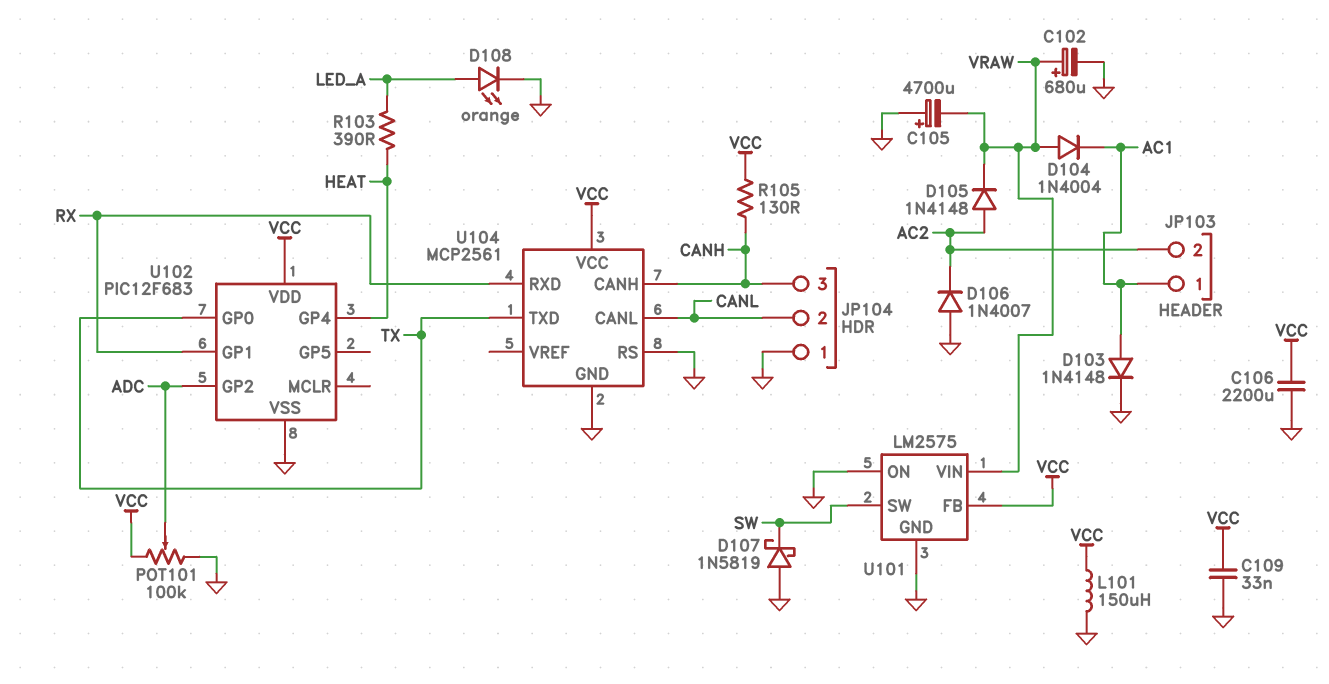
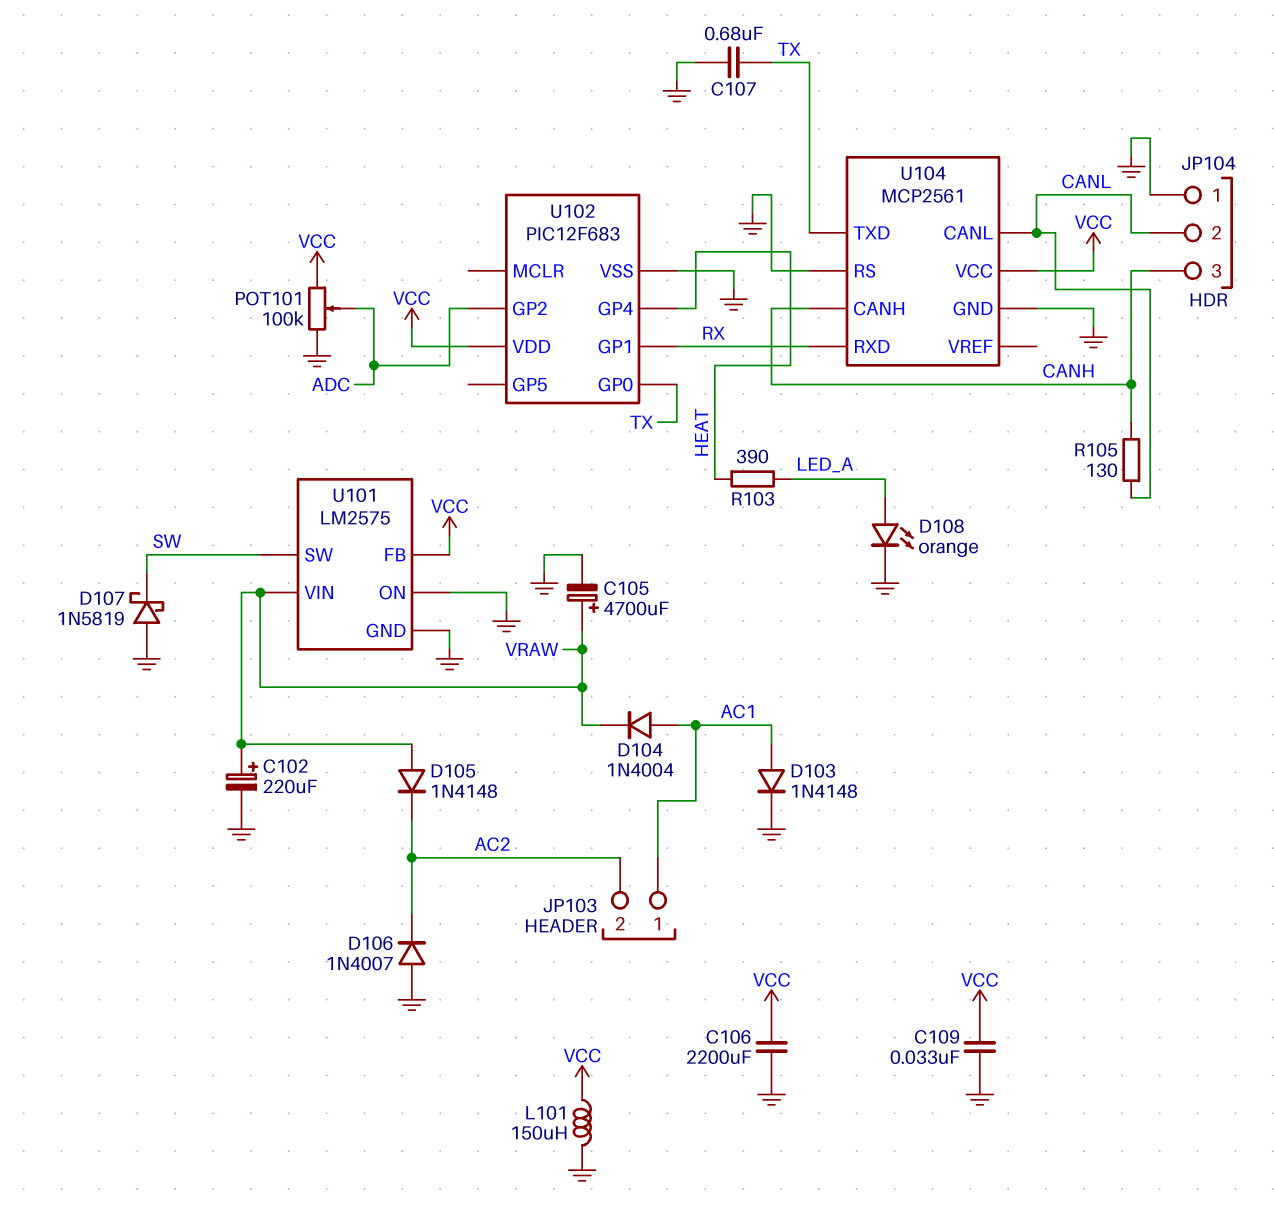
C102: 680uF (plus VRAW, minus GND) -> 220uF (plus VRAW, minus GND)
C105: 4700uF (plus GND, minus VRAW) -> 4700uF (plus VRAW, minus GND)
C107: none -> 680nF (GND, TX)
D104: diode 1N4004 (A VRAW, K AC1) -> diode 1N4004 (A AC1, K VRAW)
D105: diode 1N4148 (A AC2, K VRAW) -> diode 1N4148 (A VRAW, K AC2)
R105: 130 (CANH, VCC) -> 130 (CANH, CANL)

